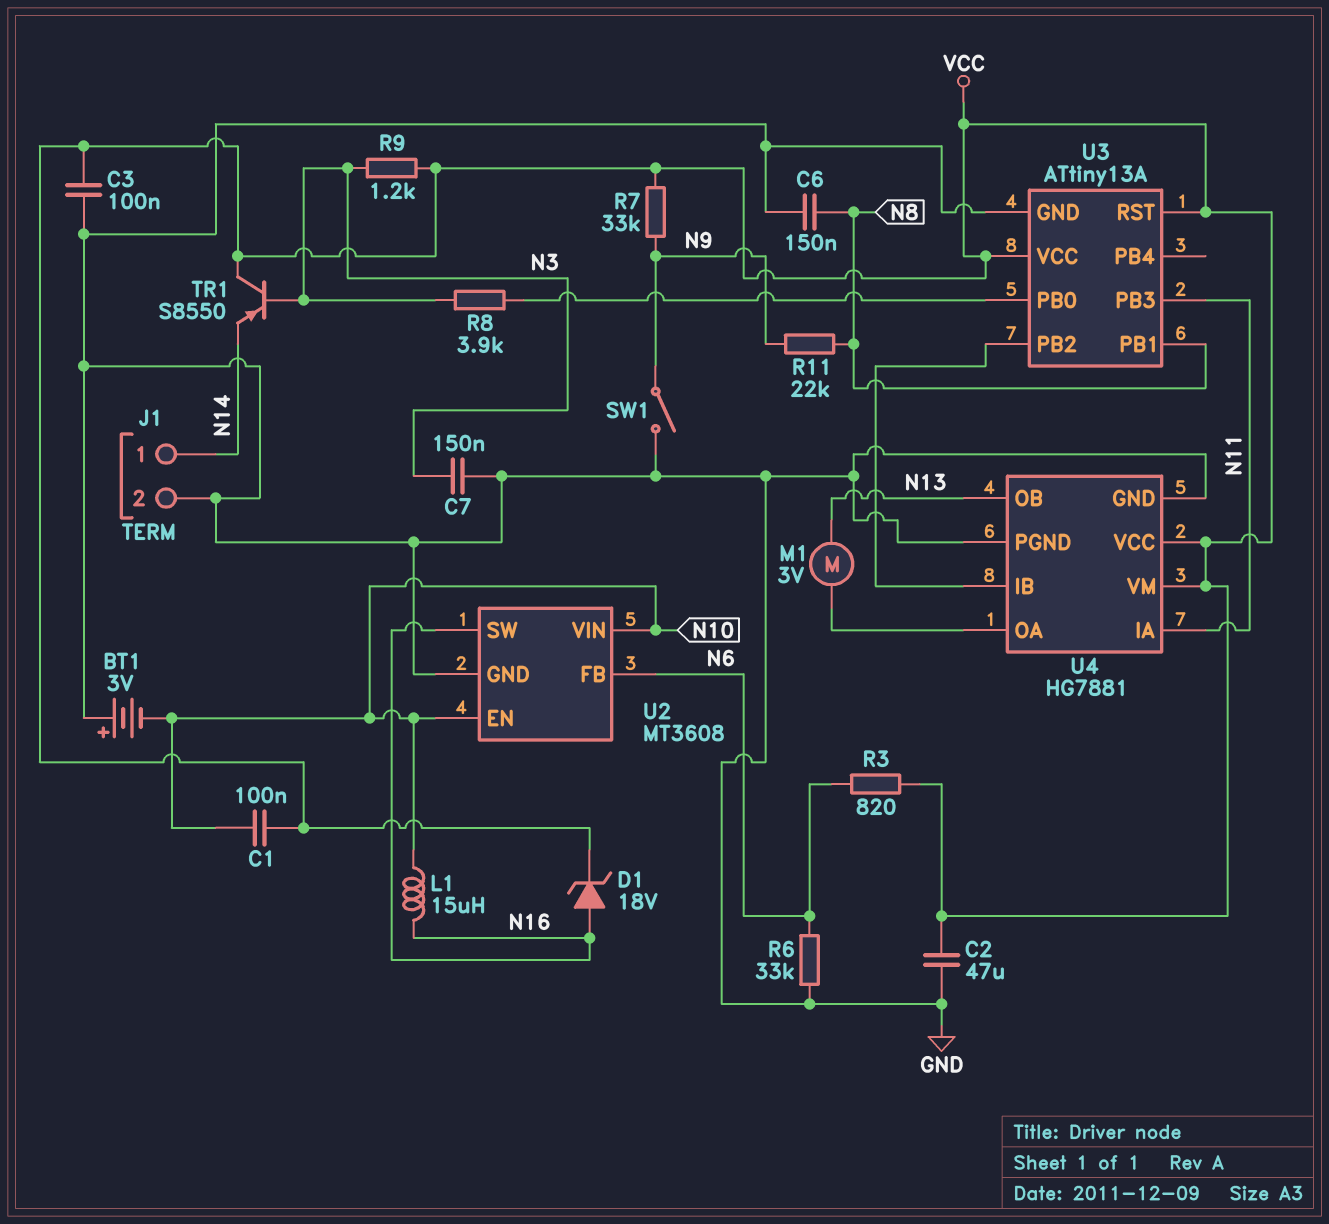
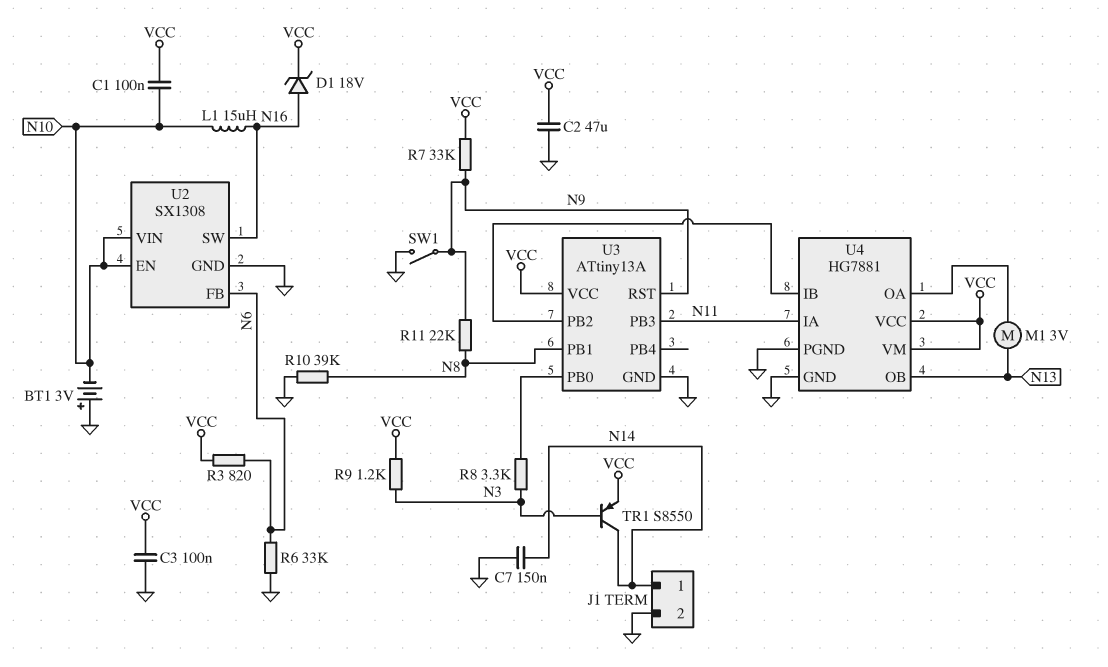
C6: 150nF (GND, N8) -> none
C7: 150nF (GND, N3) -> 150nF (GND, N14)
R8: 3.9k (N3, U3/PB0) -> 3.3k (N3, U3/PB0)
R10: none -> 39k (GND, N8)
TR1: PNP S8550 (B N3, C VCC, E N14) -> PNP S8550 (B N3, C N14, E VCC)
U2: MT3608 -> SX1308
U3 pin RST: VCC -> N9

